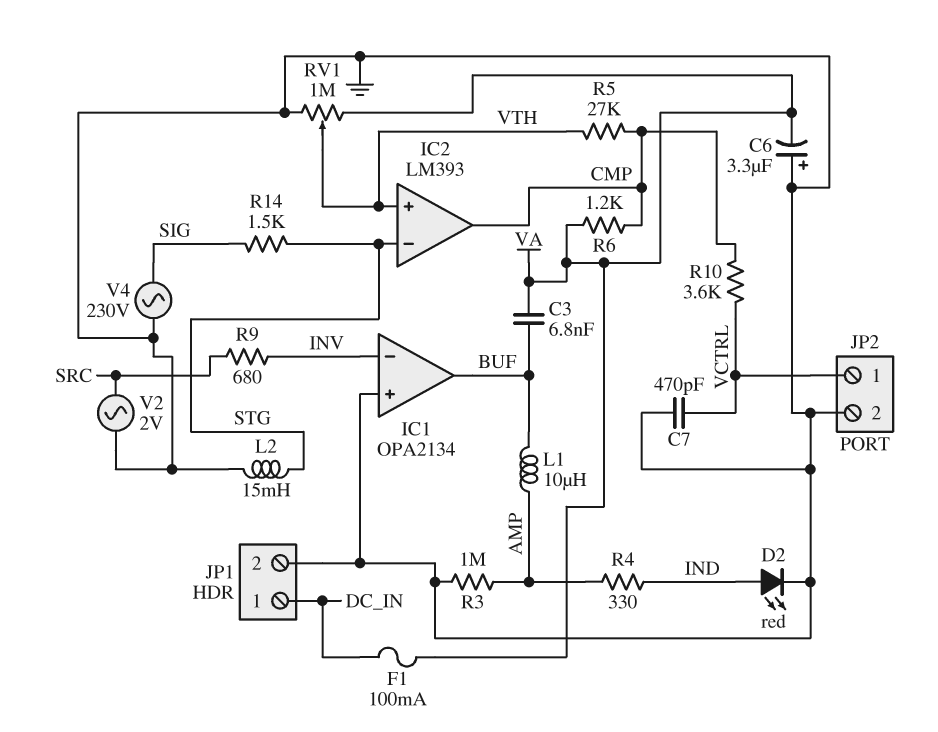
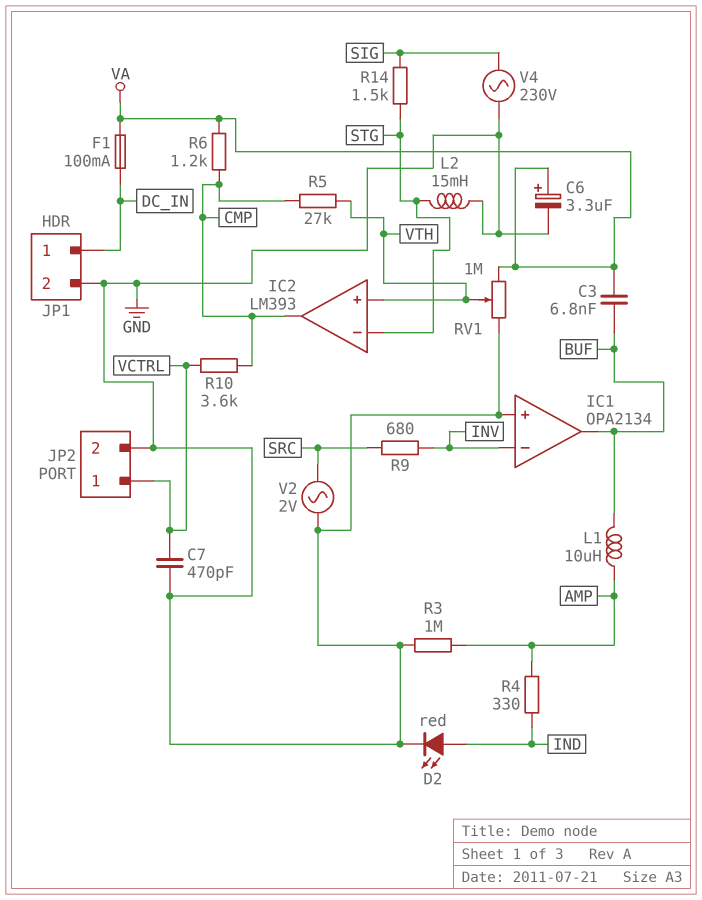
C6: 3.3uF (plus GND, minus VA) -> 3.3uF (plus VA, minus GND)

